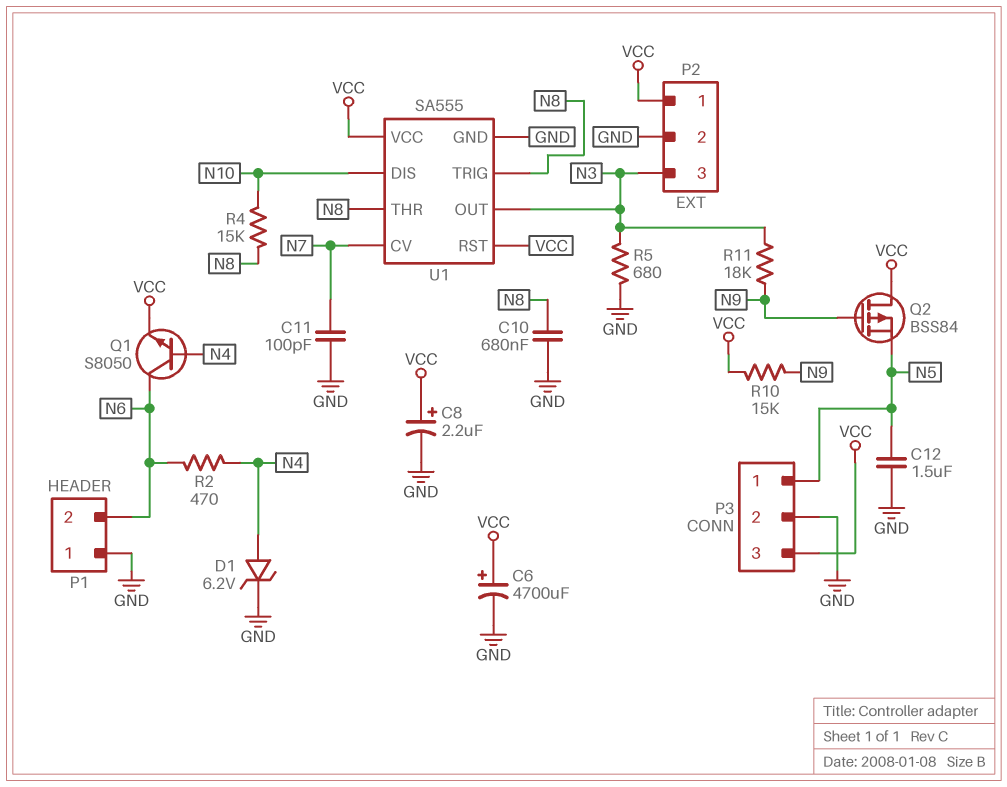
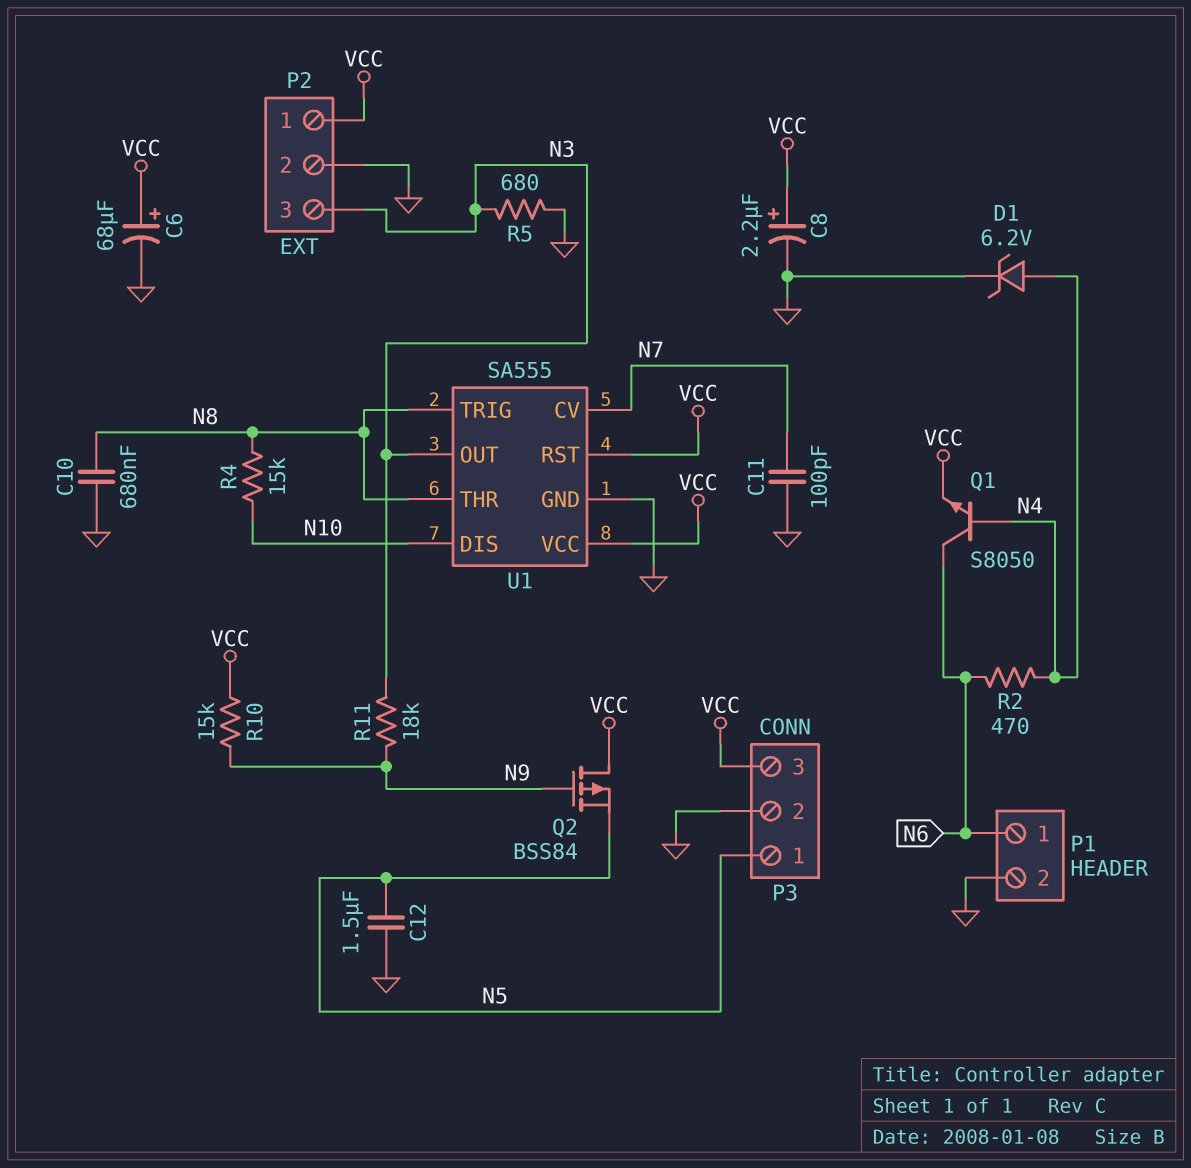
C6: 4700uF (plus VCC, minus GND) -> 68uF (plus VCC, minus GND)
P1 pin 1: GND -> N6
P1 pin 2: N6 -> GND

